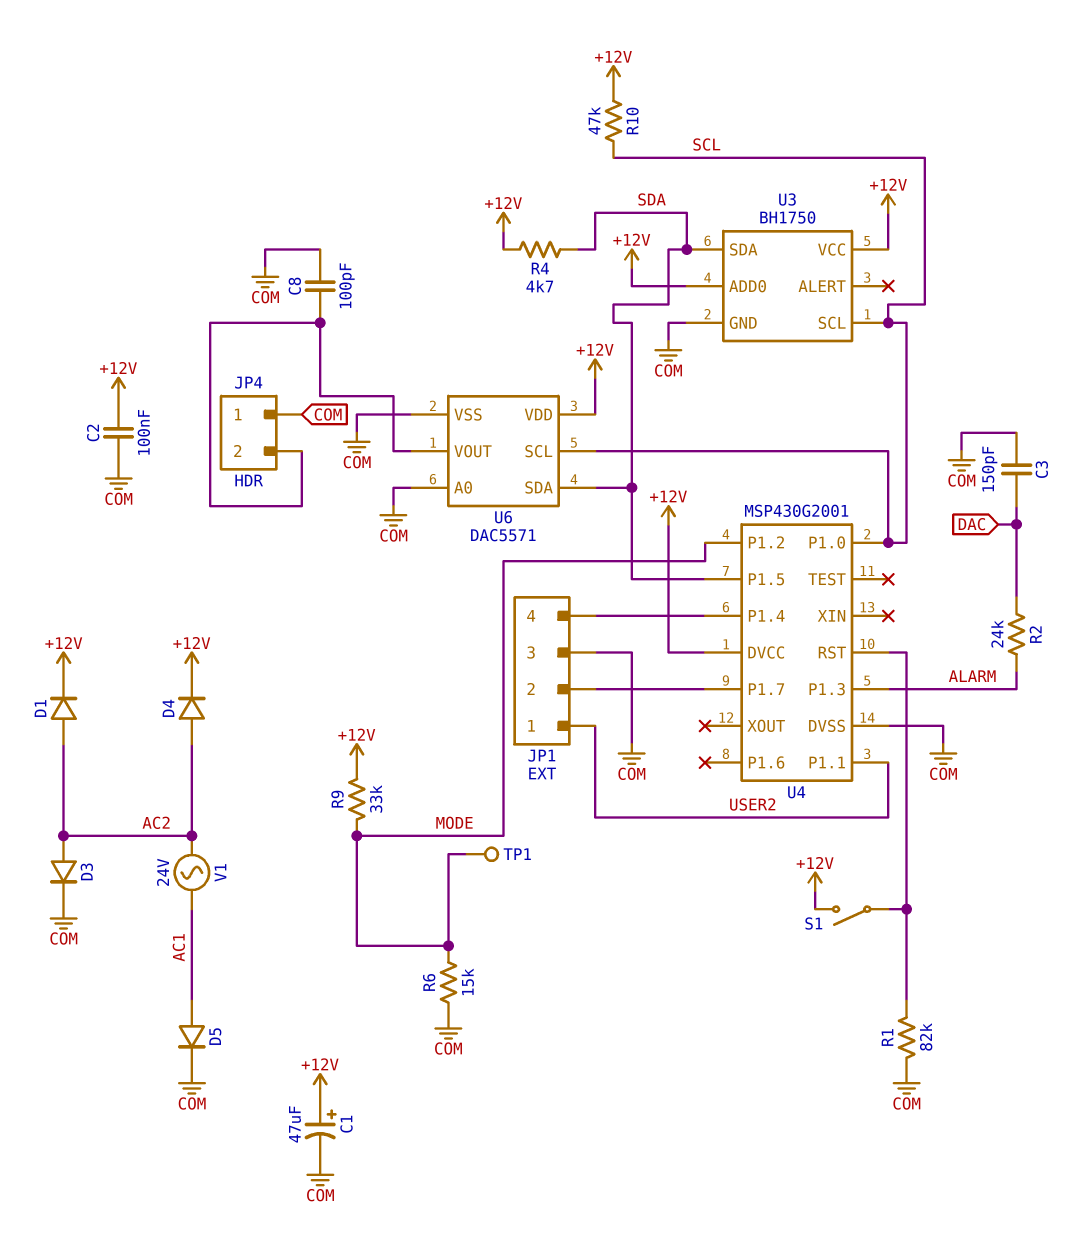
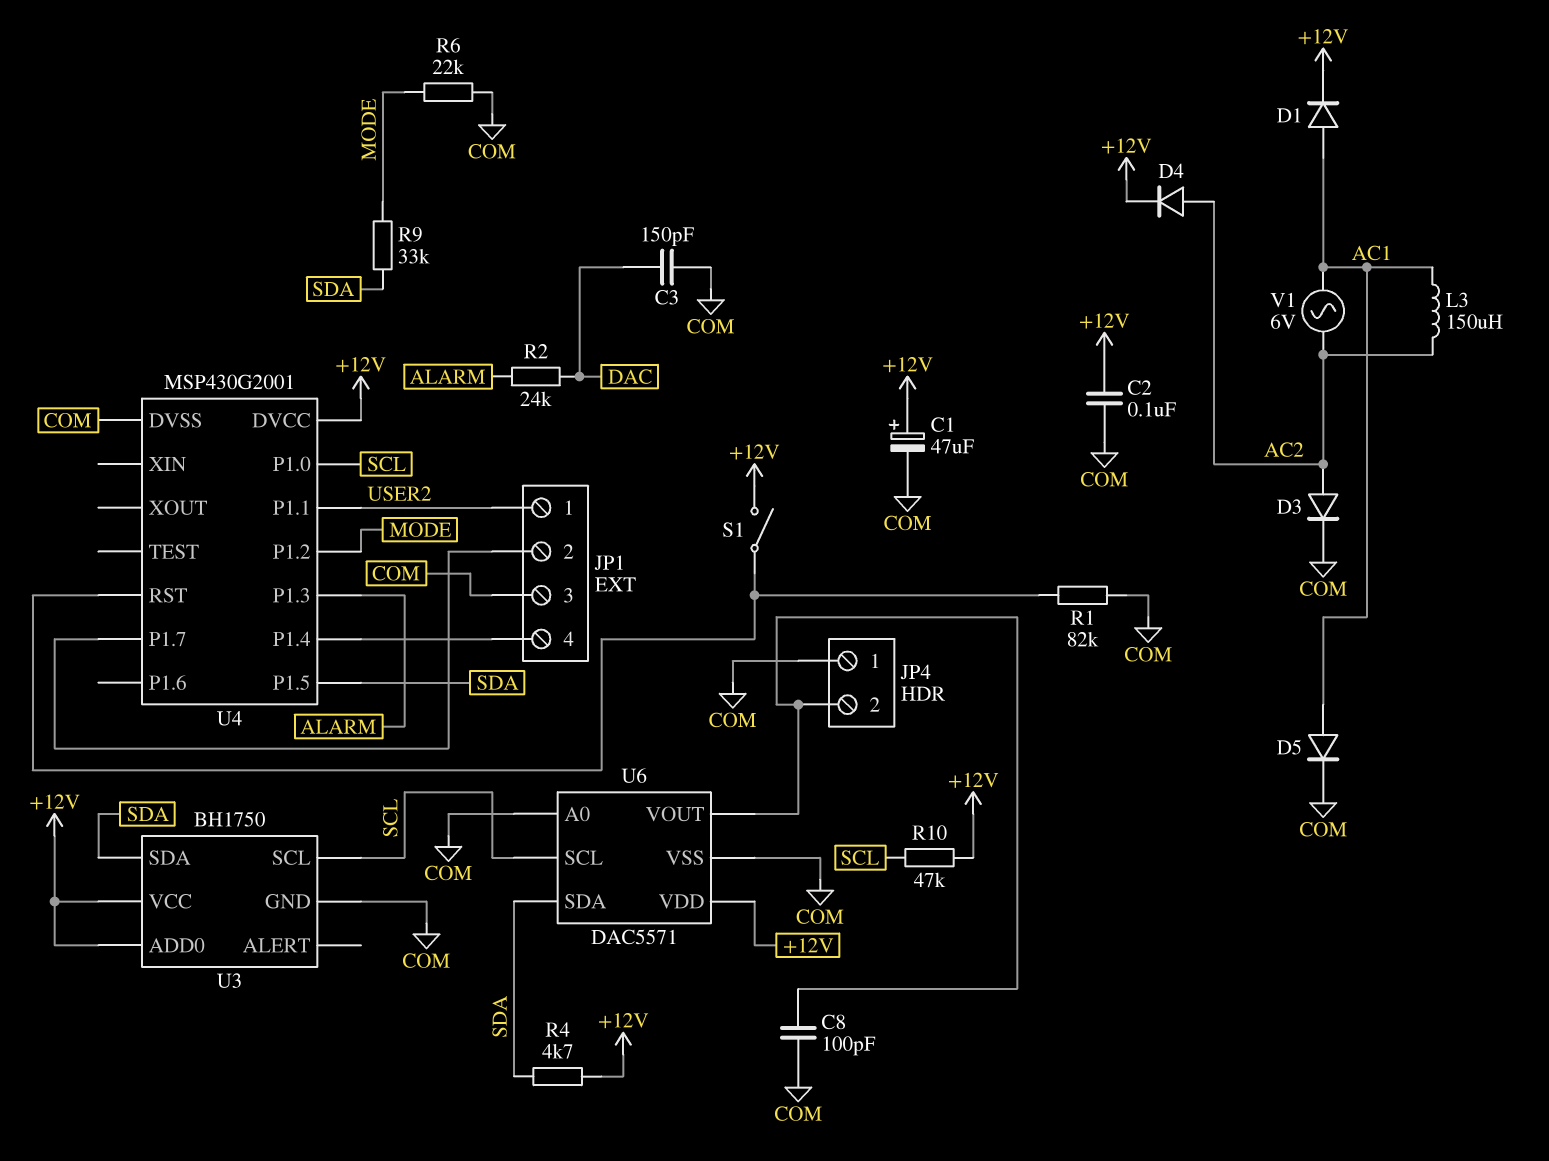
D1: diode (A AC2, K +12V) -> diode (A AC1, K +12V)
L3: none -> 150uH (AC1, AC2)
R6: 15k (COM, MODE) -> 22k (COM, MODE)
R9: 33k (+12V, MODE) -> 33k (MODE, SDA)
TP1: test point (MODE) -> none
V1: AC 24V (AC1, AC2) -> AC 6V (AC1, AC2)

